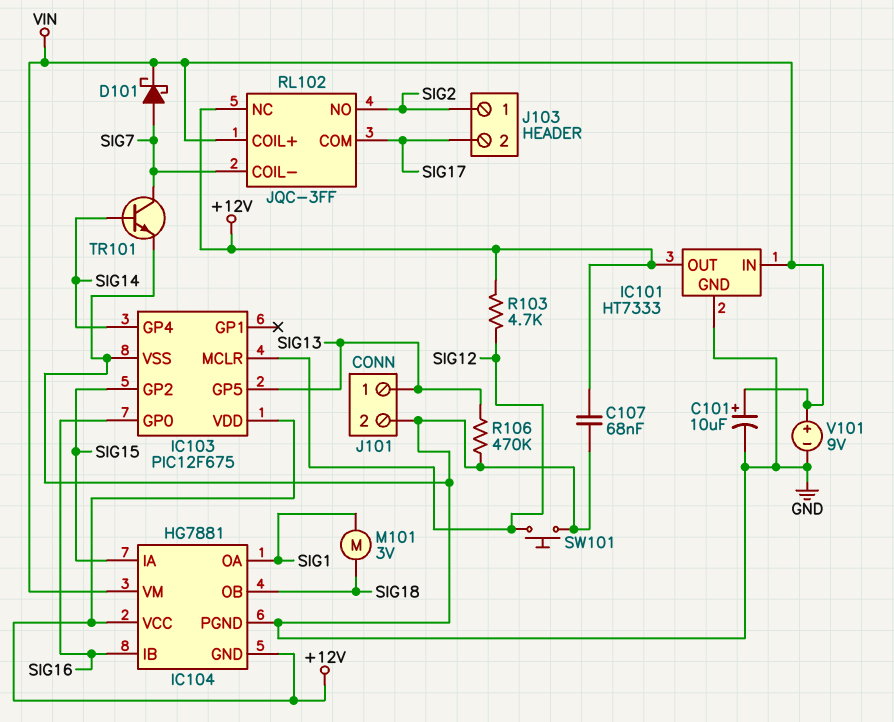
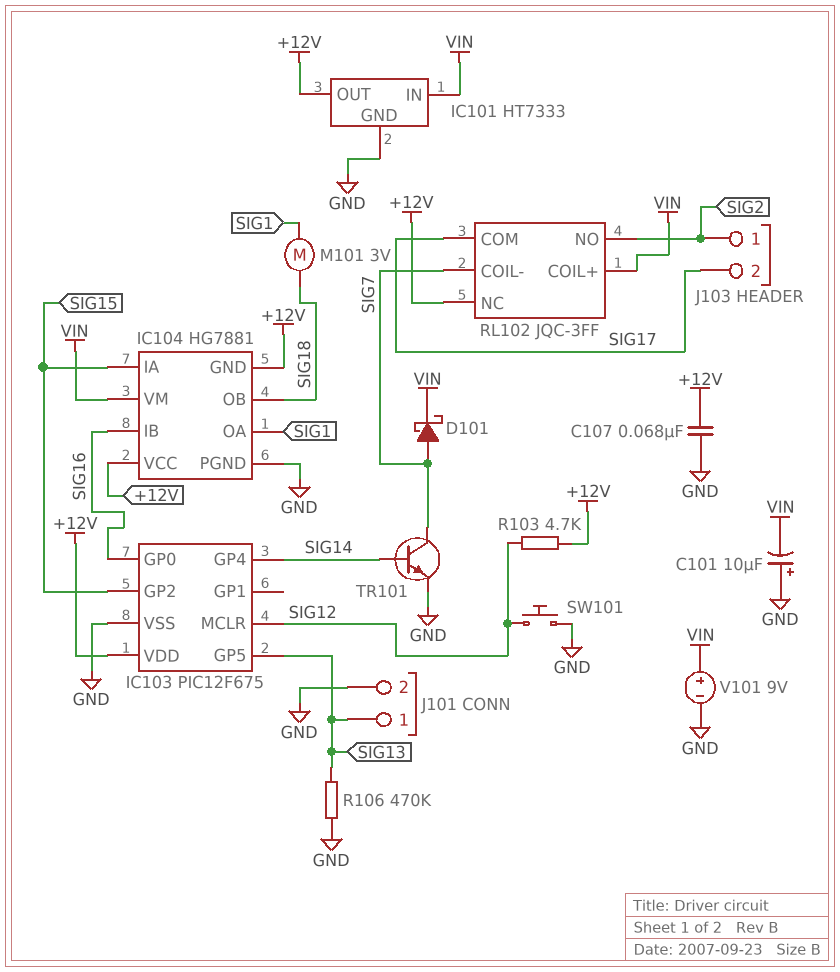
C101: 10uF (plus VIN, minus GND) -> 10uF (plus GND, minus VIN)

